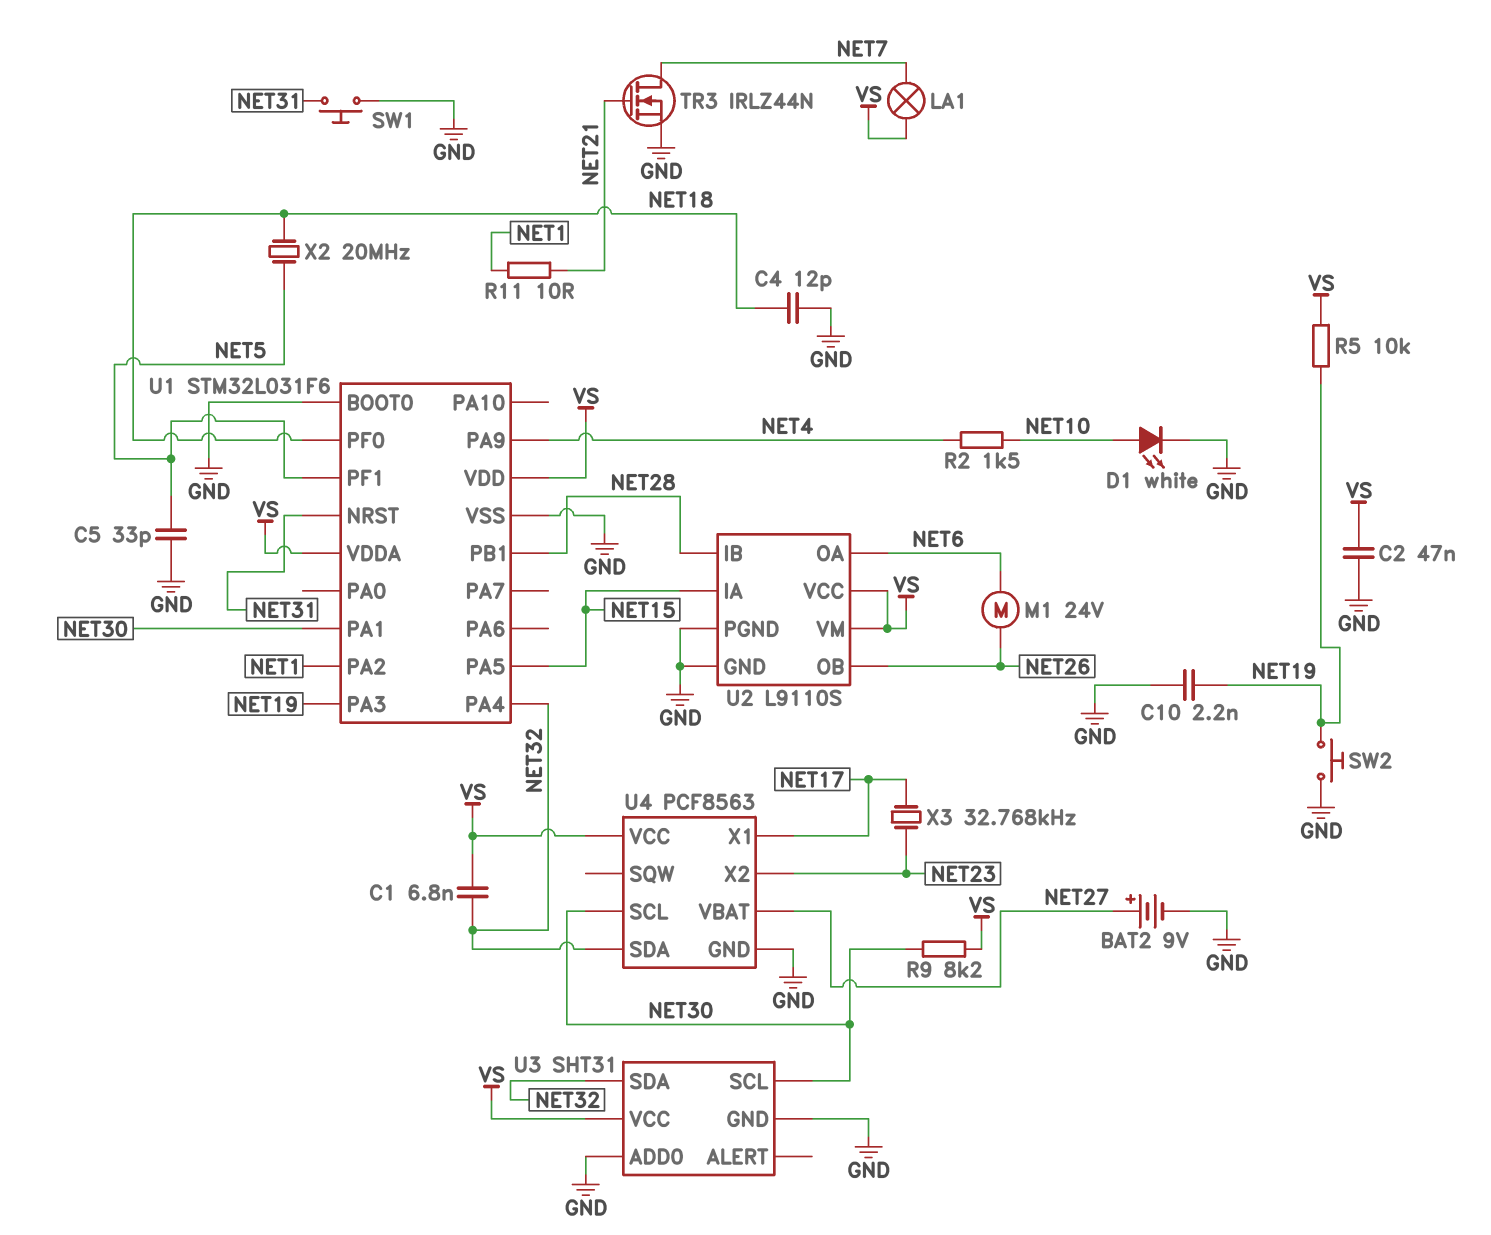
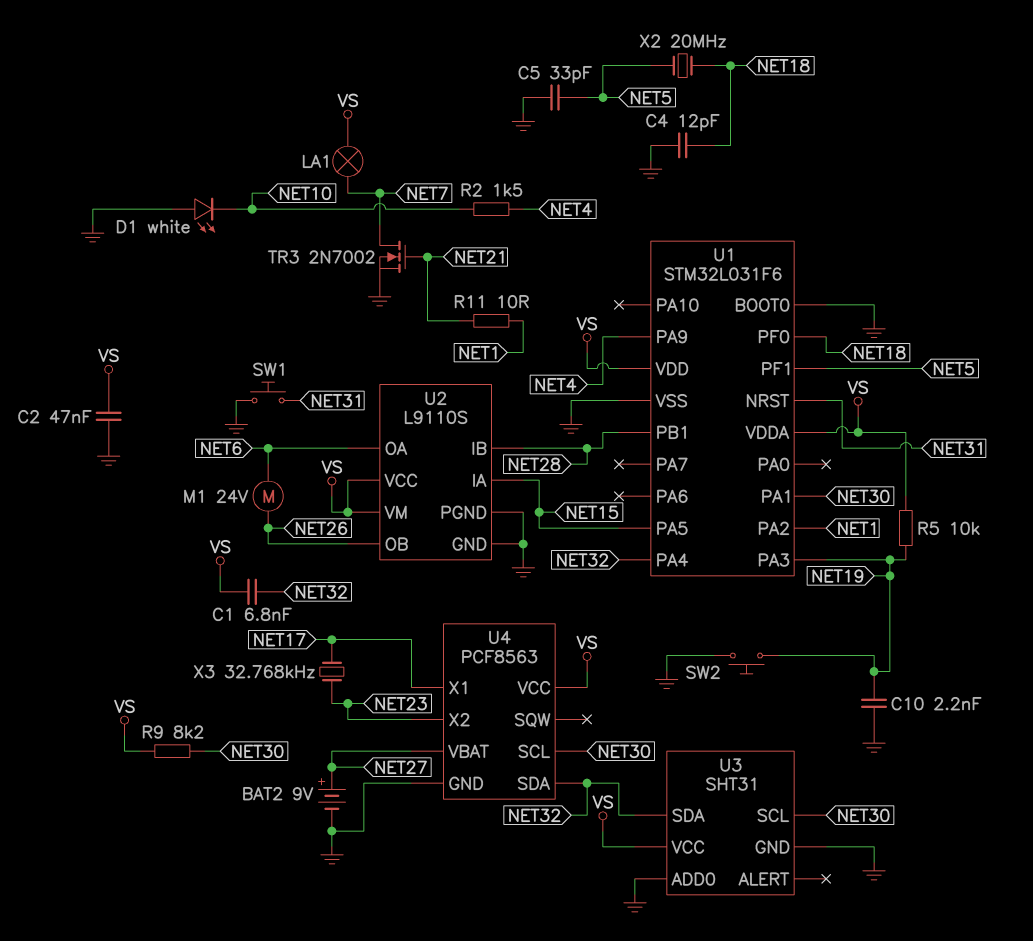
D1: LED white (A NET10, K GND) -> LED white (A GND, K NET10)
TR3: NMOS IRLZ44N (G NET21, D NET7, S GND) -> NMOS 2N7002 (G NET21, D NET7, S GND)

